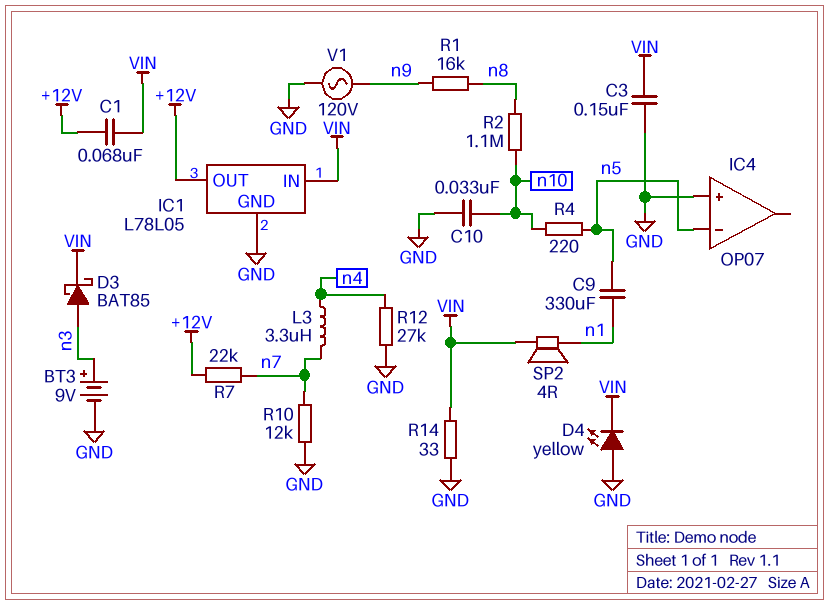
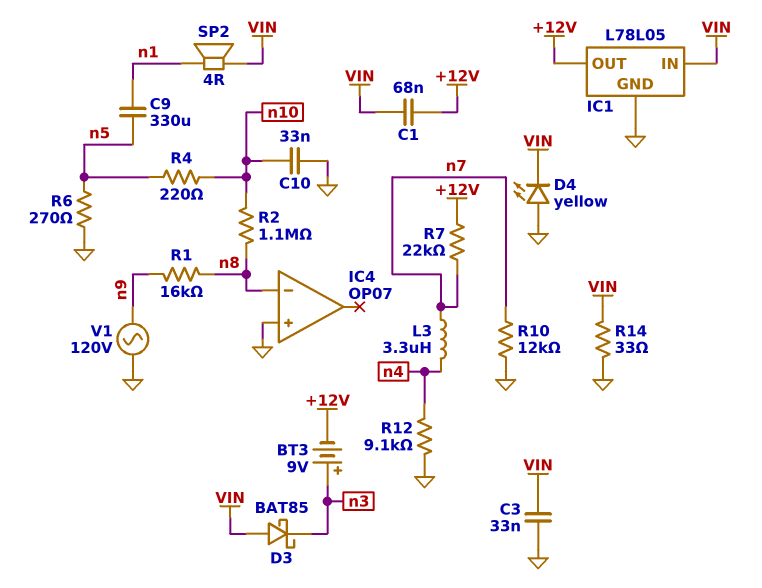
BT3: 9V (plus n3, minus GND) -> 9V (plus n3, minus +12V)
C3: 150nF (GND, VIN) -> 33nF (GND, VIN)
D3: schottky BAT85 (A n3, K VIN) -> schottky BAT85 (A VIN, K n3)
IC4 pin in-: n5 -> n8
R6: none -> 270 (GND, n5)
R12: 27k (GND, n4) -> 9.1k (GND, n4)

